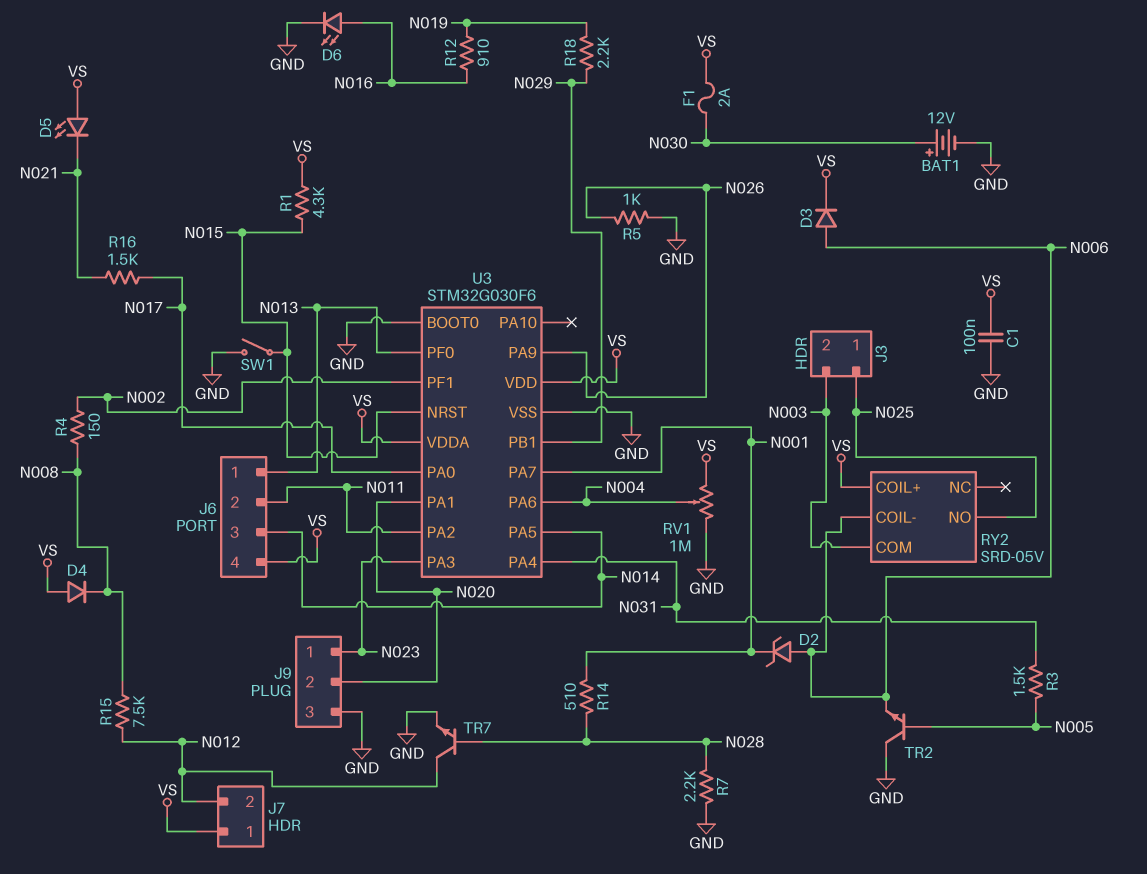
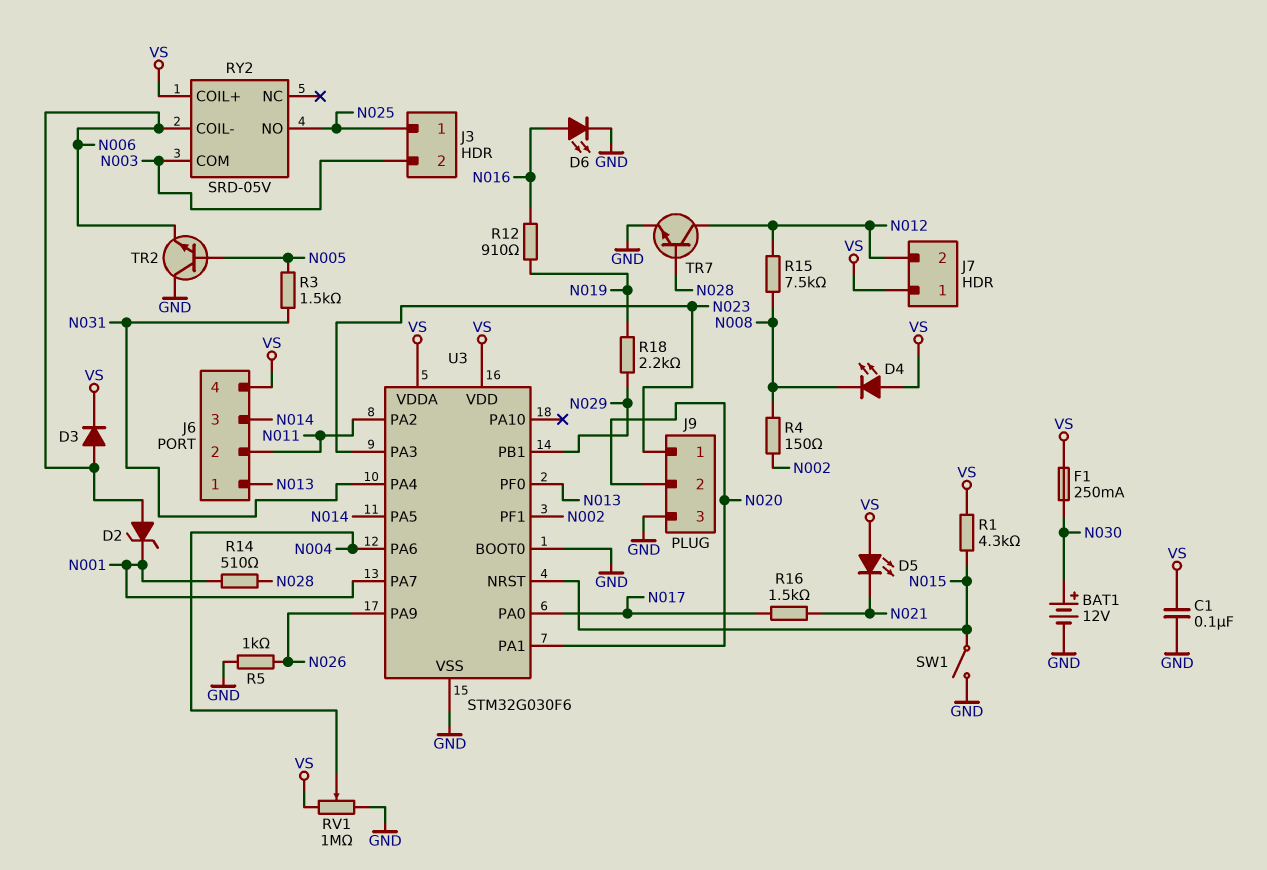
D4: diode (A VS, K N008) -> LED (A VS, K N008)
F1: 2A (N030, VS) -> 250mA (N030, VS)
R7: 2.2k (GND, N028) -> none

